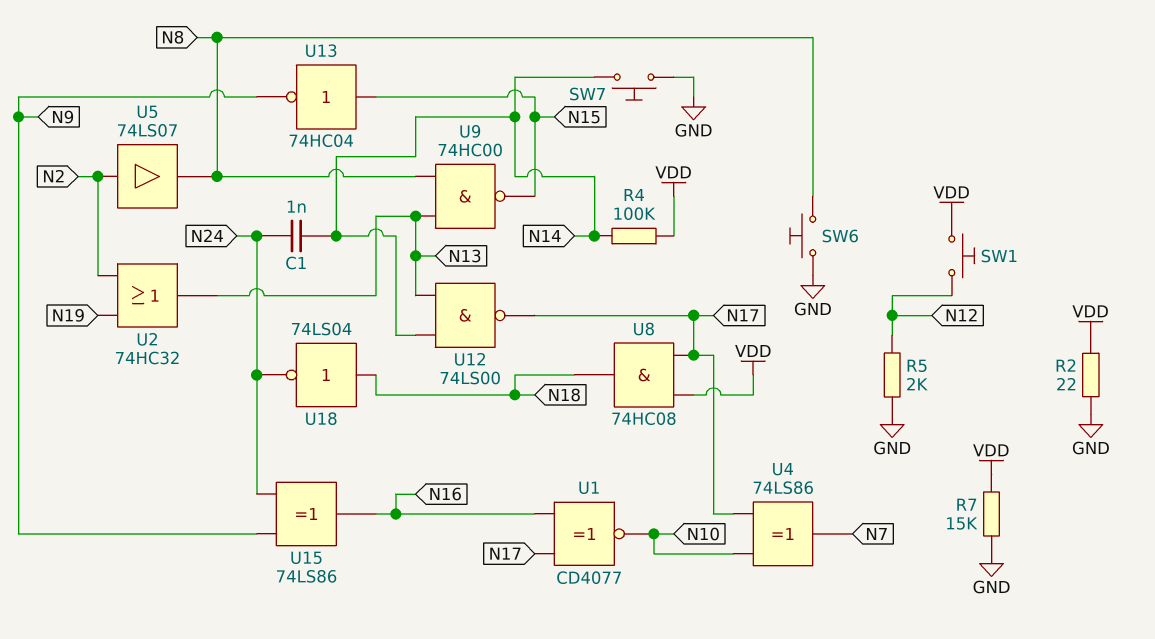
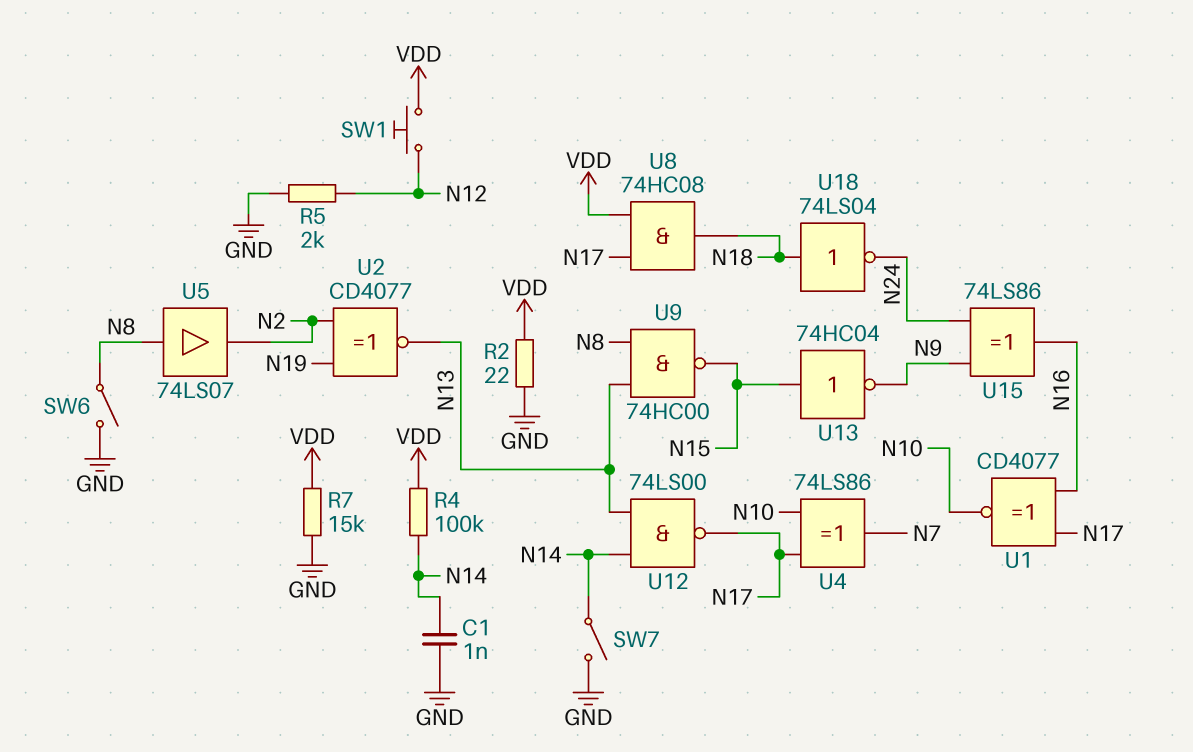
C1: 1nF (N14, N24) -> 1nF (GND, N14)
SW6: button (GND, N8) -> switch (GND, N8)
SW7: button (GND, N14) -> switch (GND, N14)
U2: OR 74HC32 (in N2, in N19, out N13) -> XNOR CD4077 (in N2, in N19, out N13)
U5: buffer 74LS07 (in N2, out N8) -> buffer 74LS07 (in N8, out N2)

